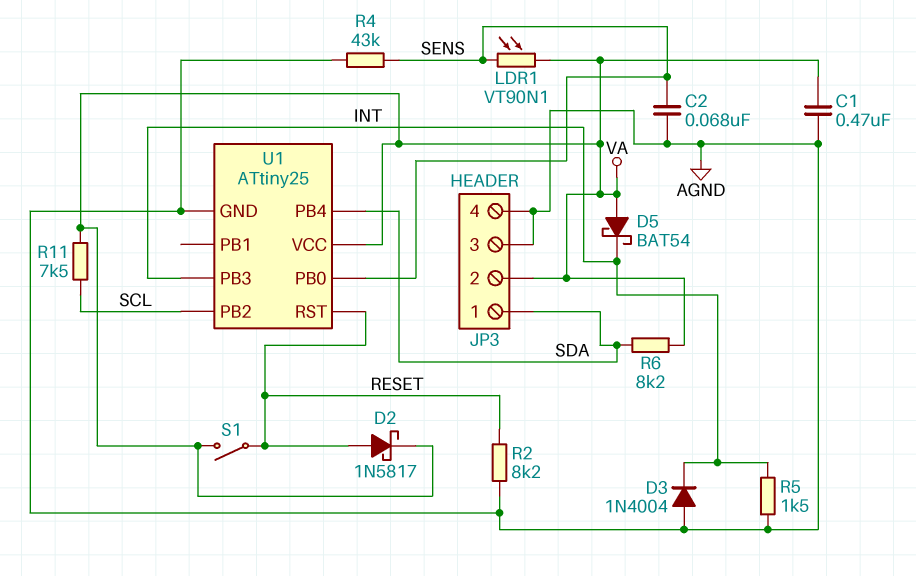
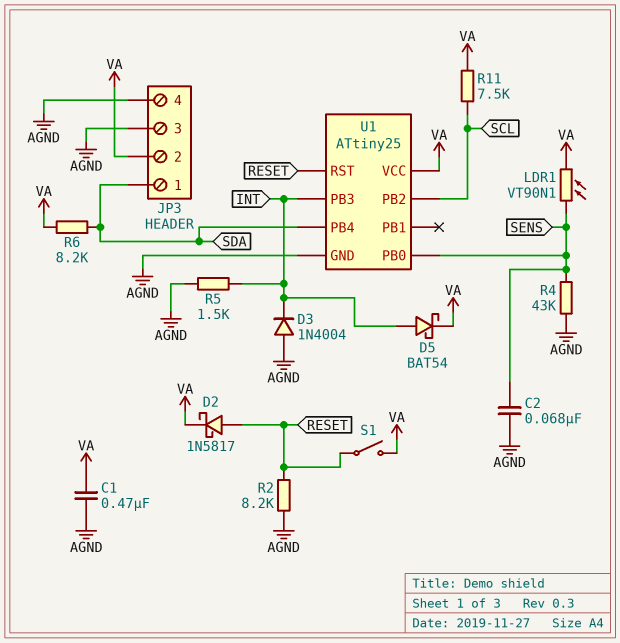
D5: schottky BAT54 (A VA, K INT) -> schottky BAT54 (A INT, K VA)

